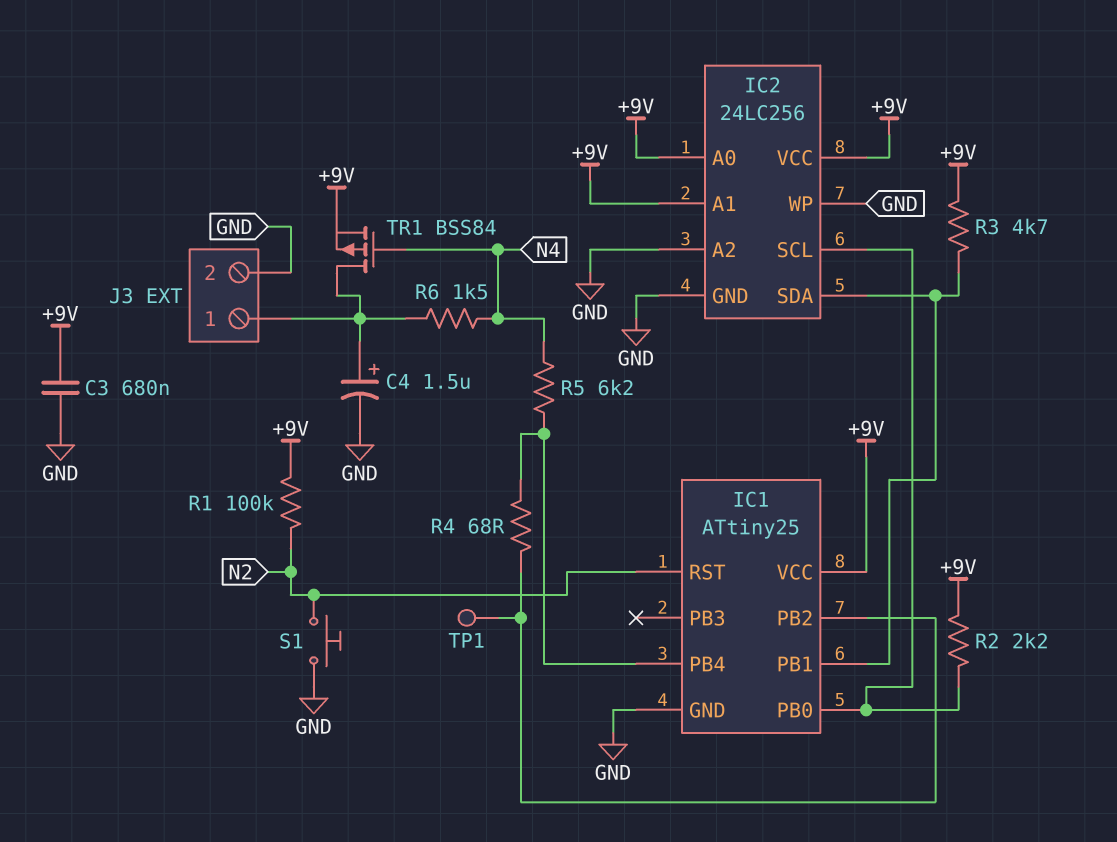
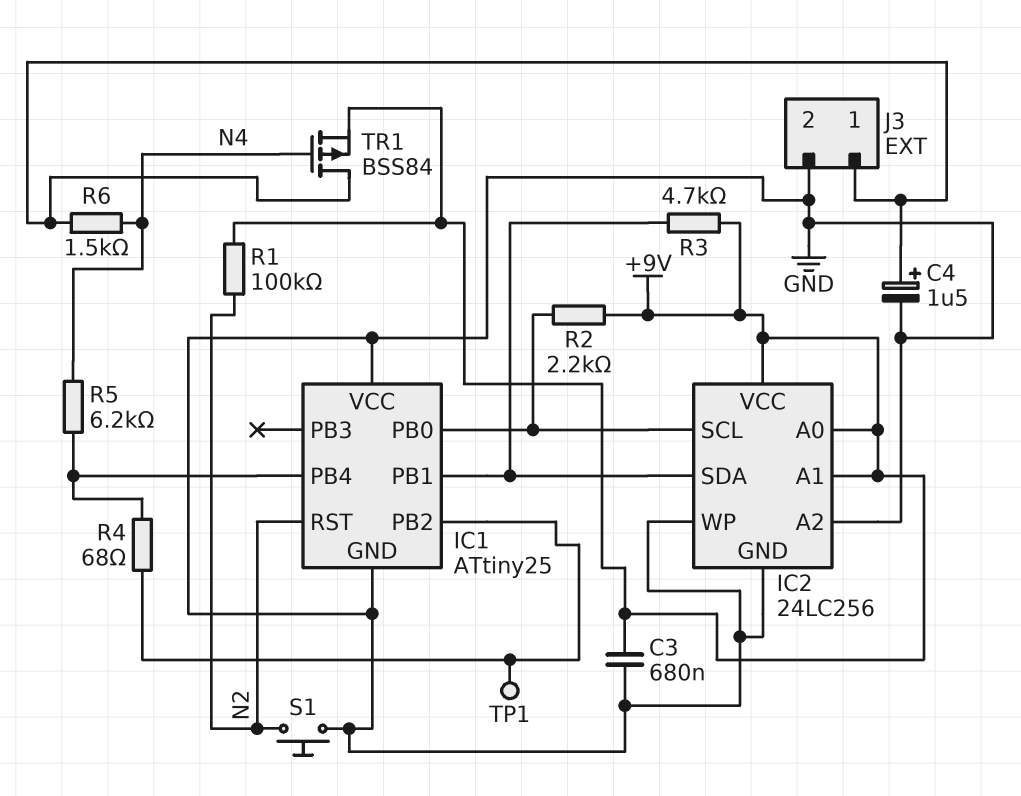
IC1 pin VCC: +9V -> GND

